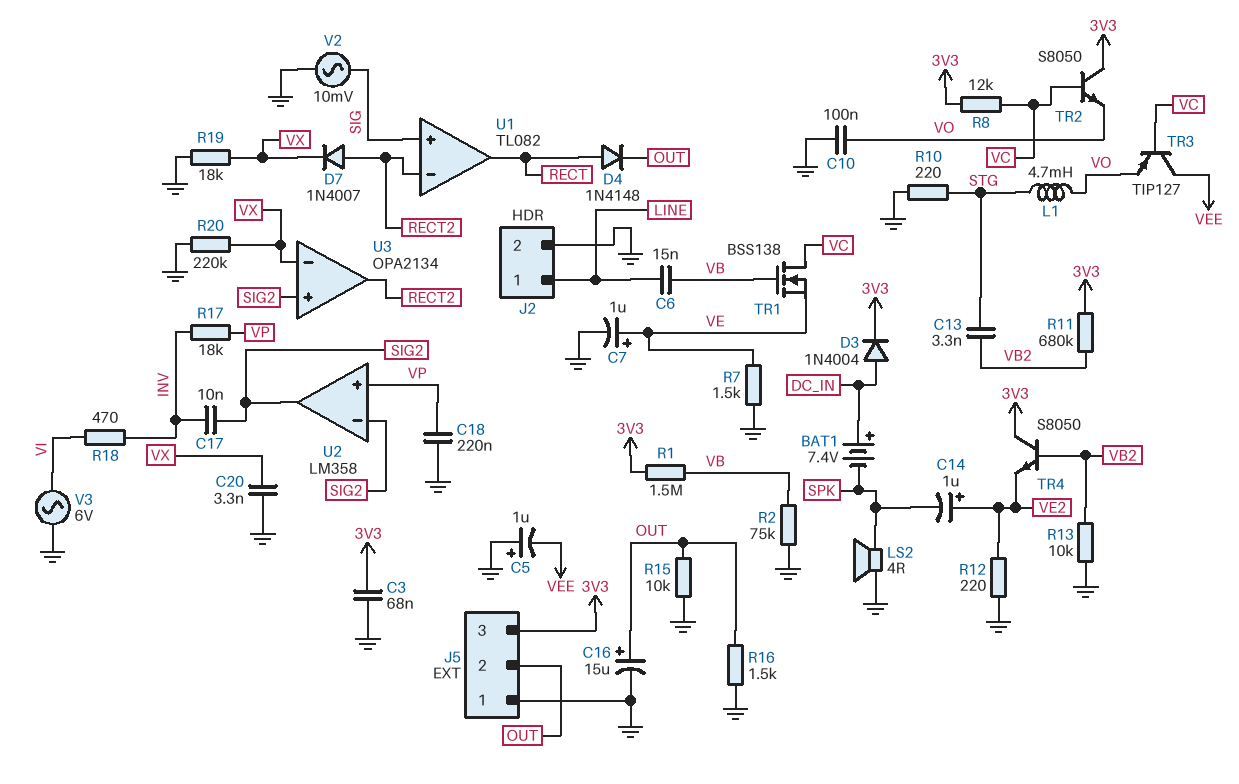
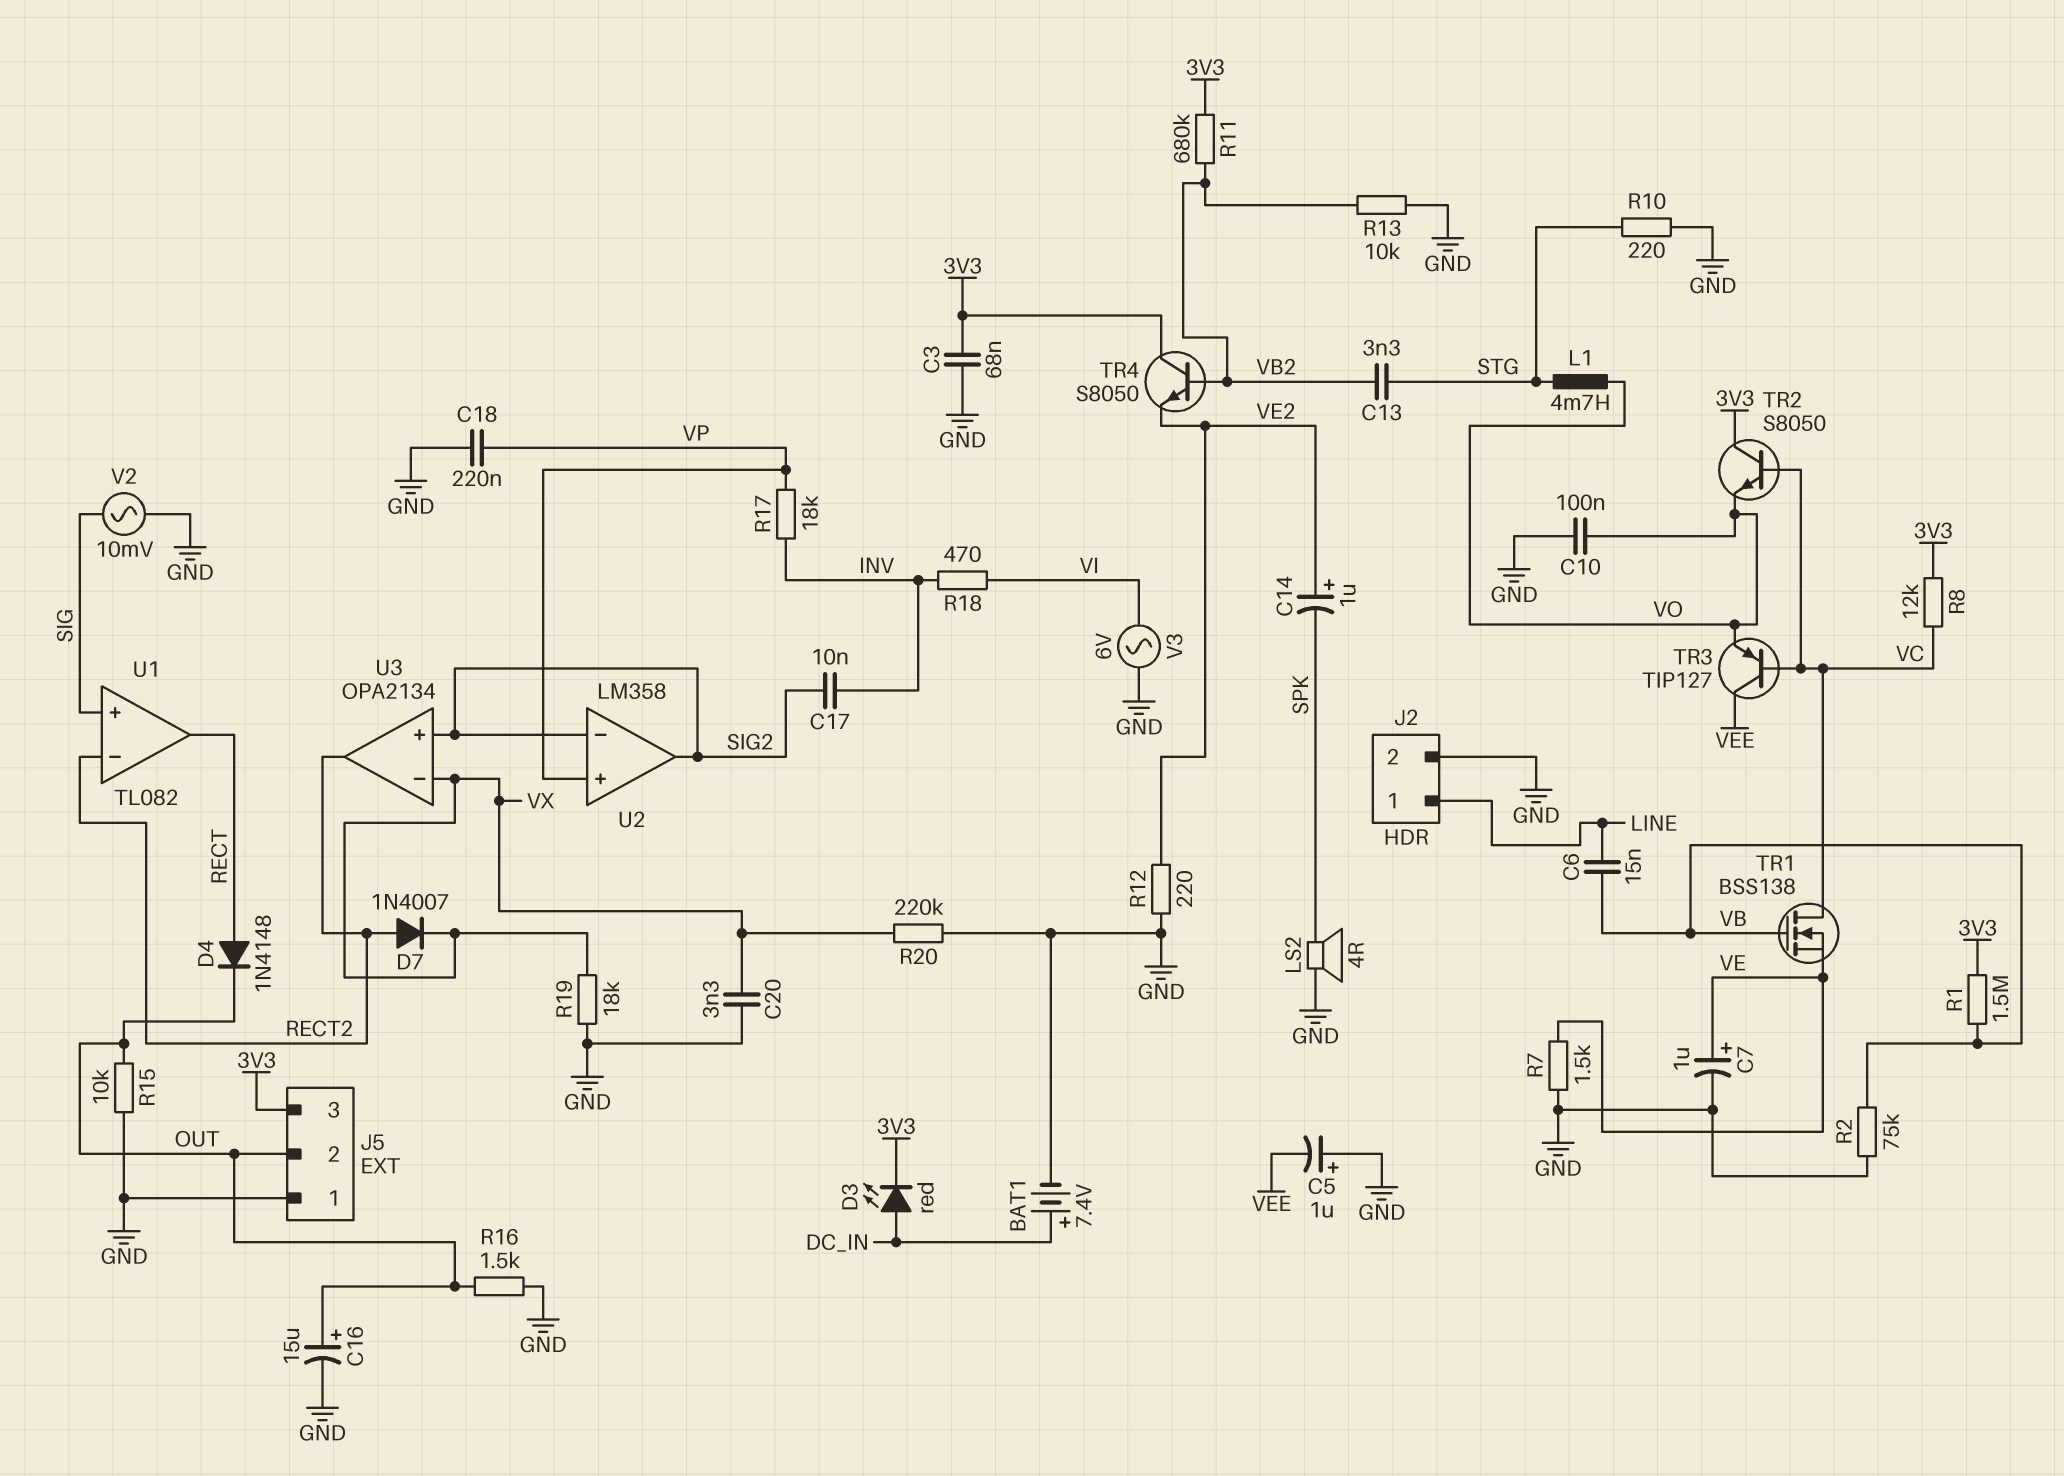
BAT1: 7.4V (plus DC_IN, minus SPK) -> 7.4V (plus DC_IN, minus GND)
D3: diode 1N4004 (A DC_IN, K 3V3) -> LED red (A DC_IN, K 3V3)

